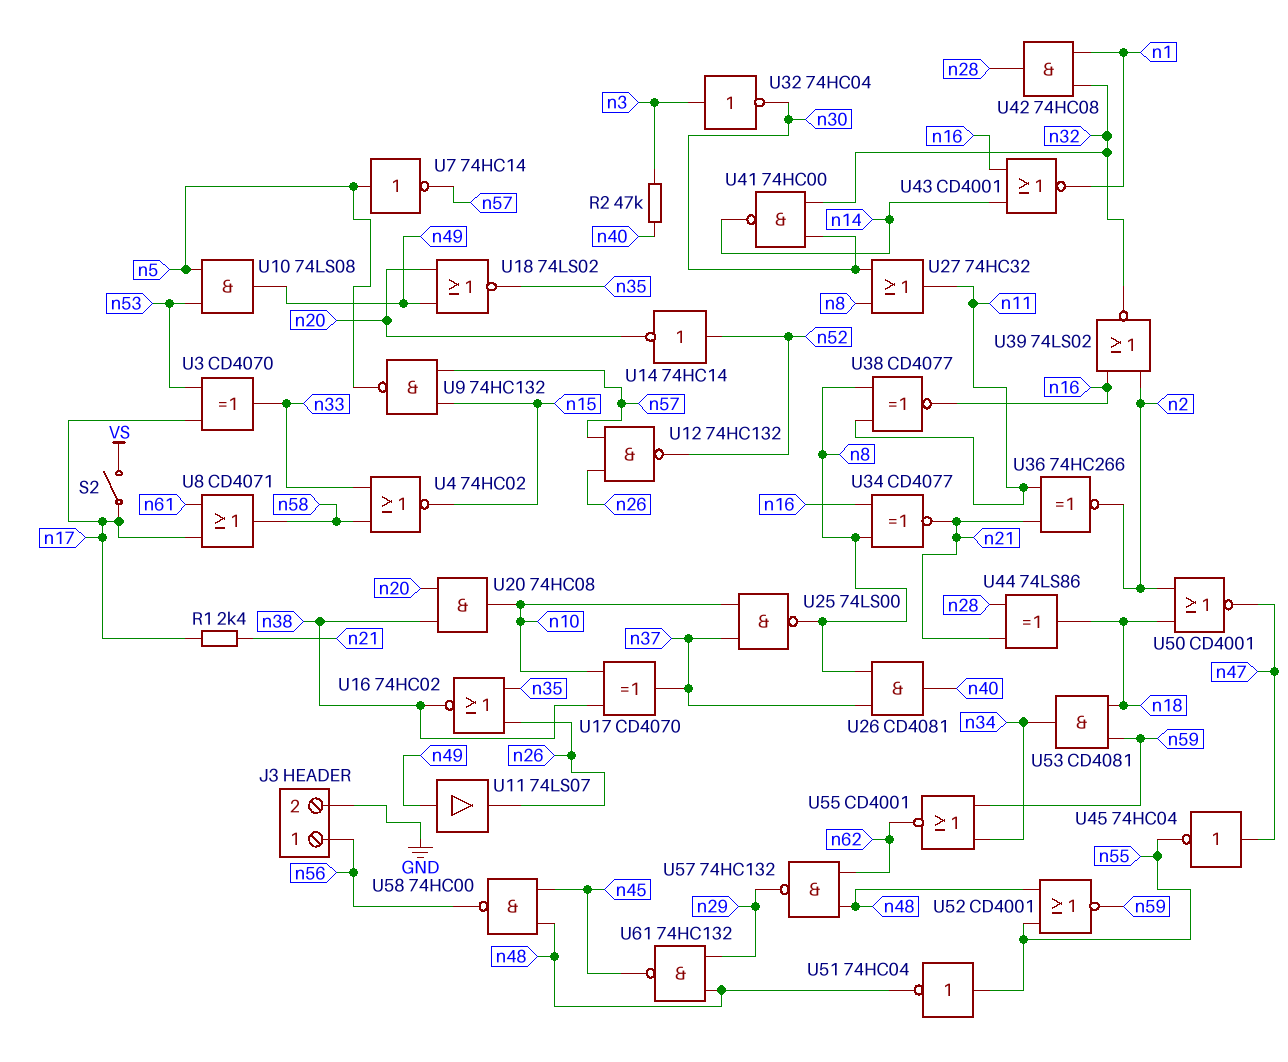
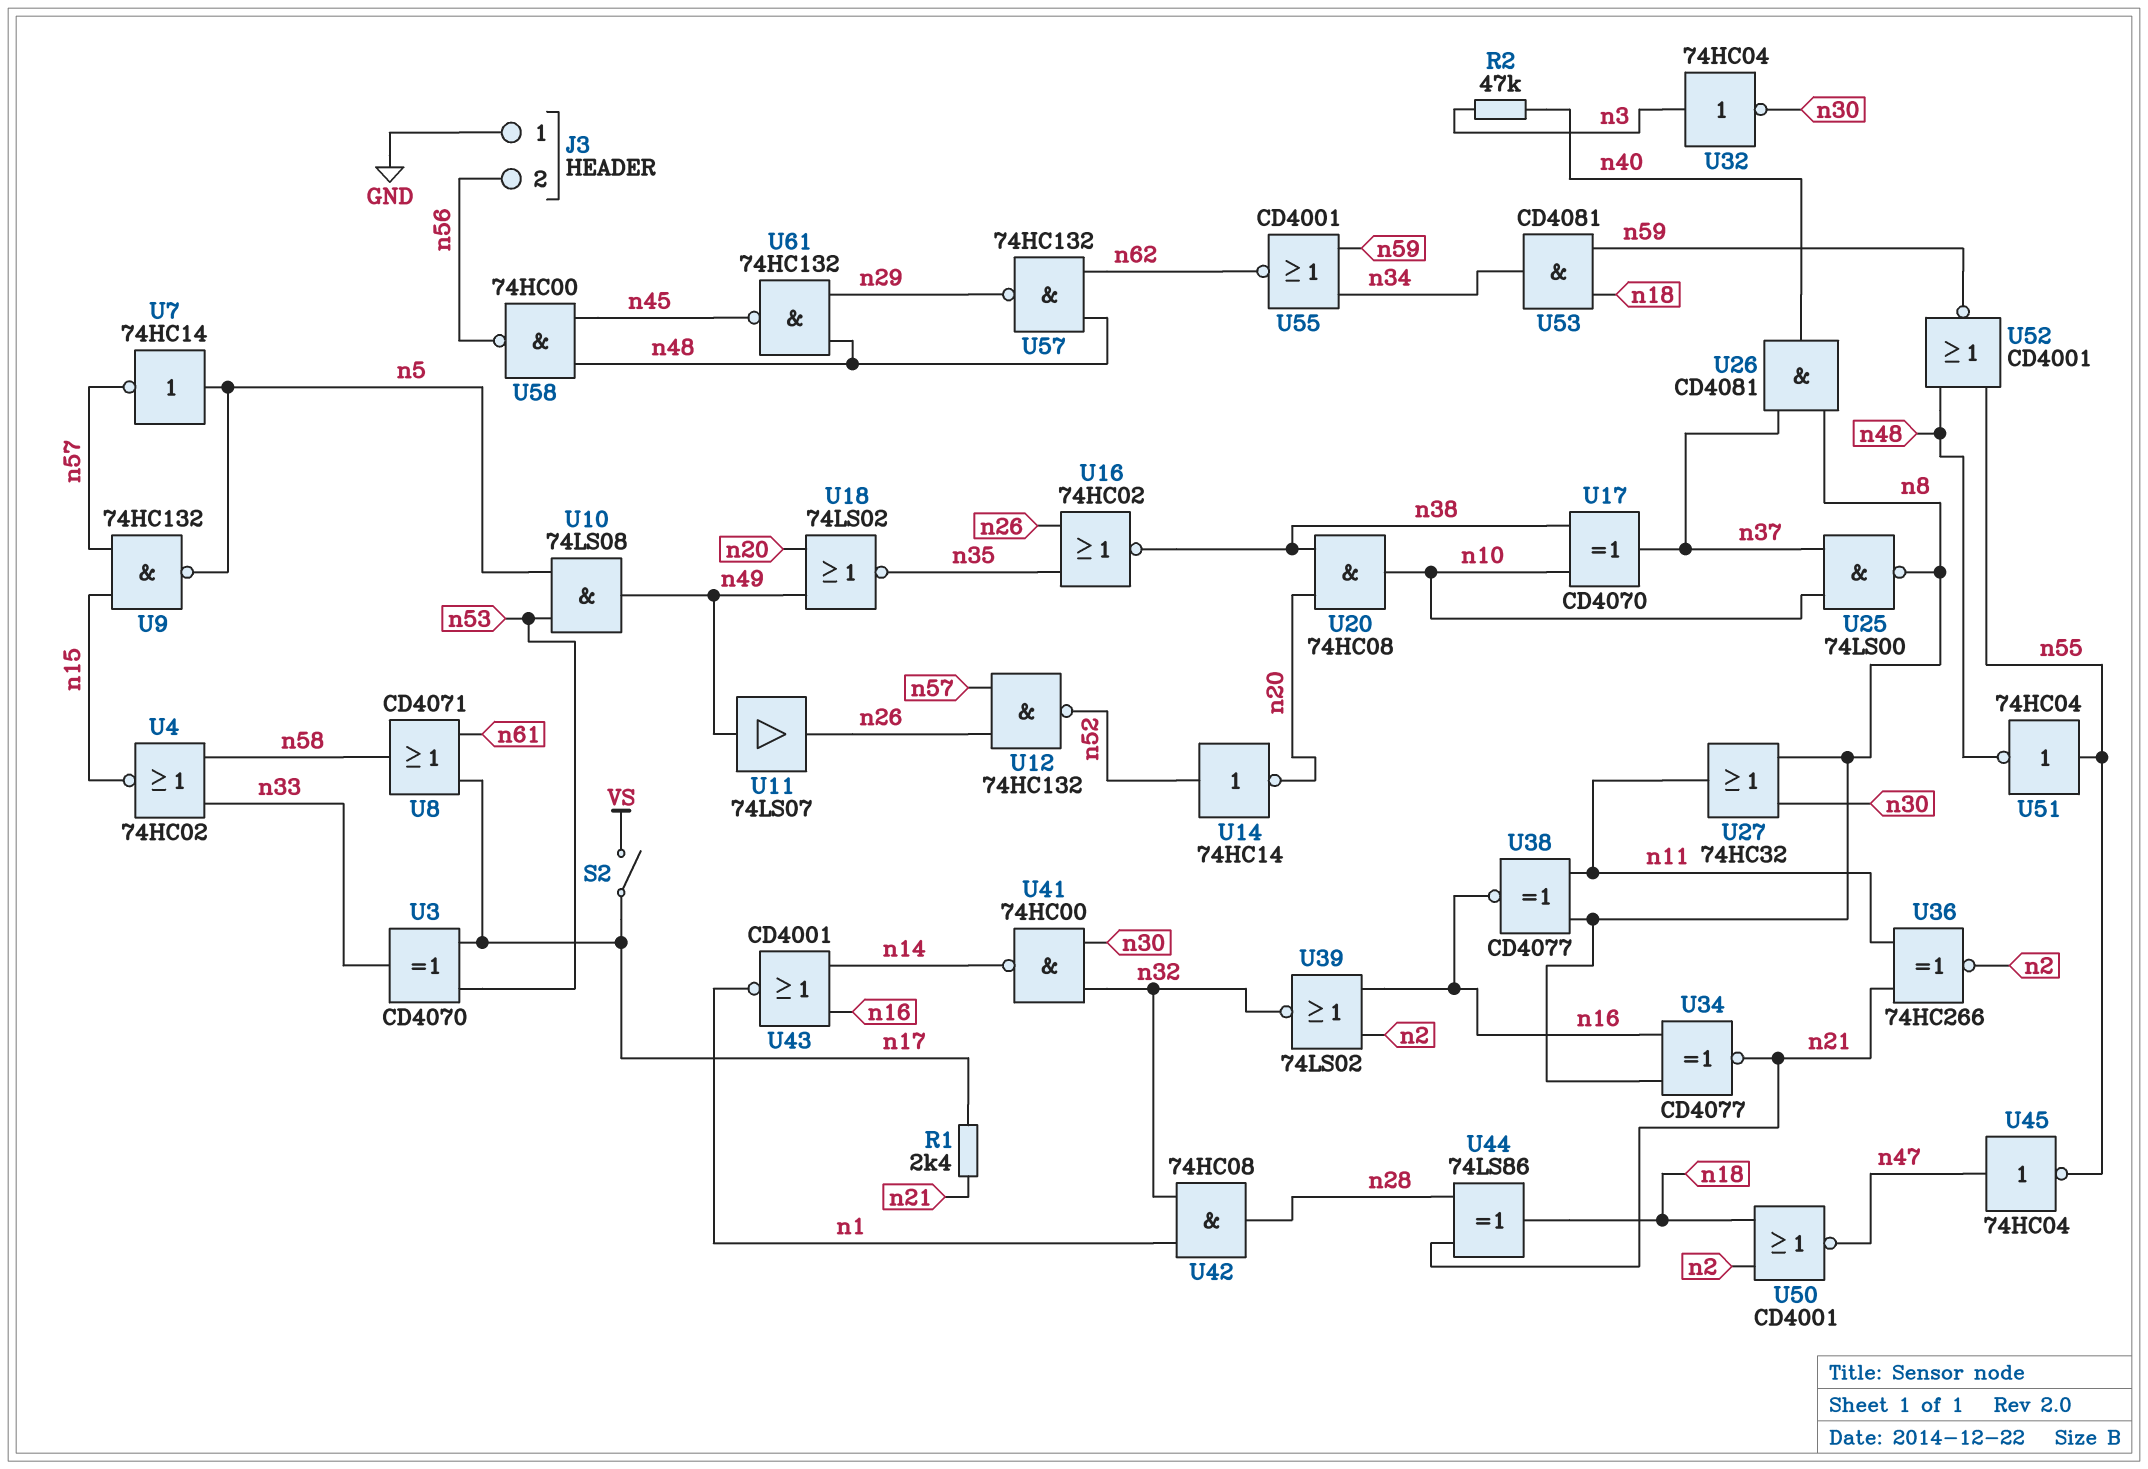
J3 pin 1: n56 -> GND
J3 pin 2: GND -> n56

